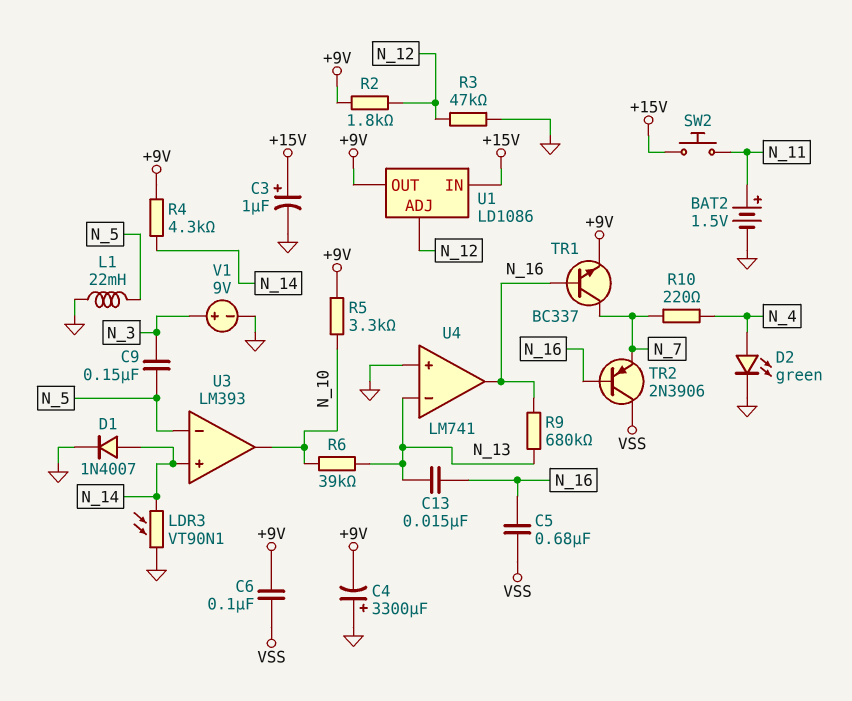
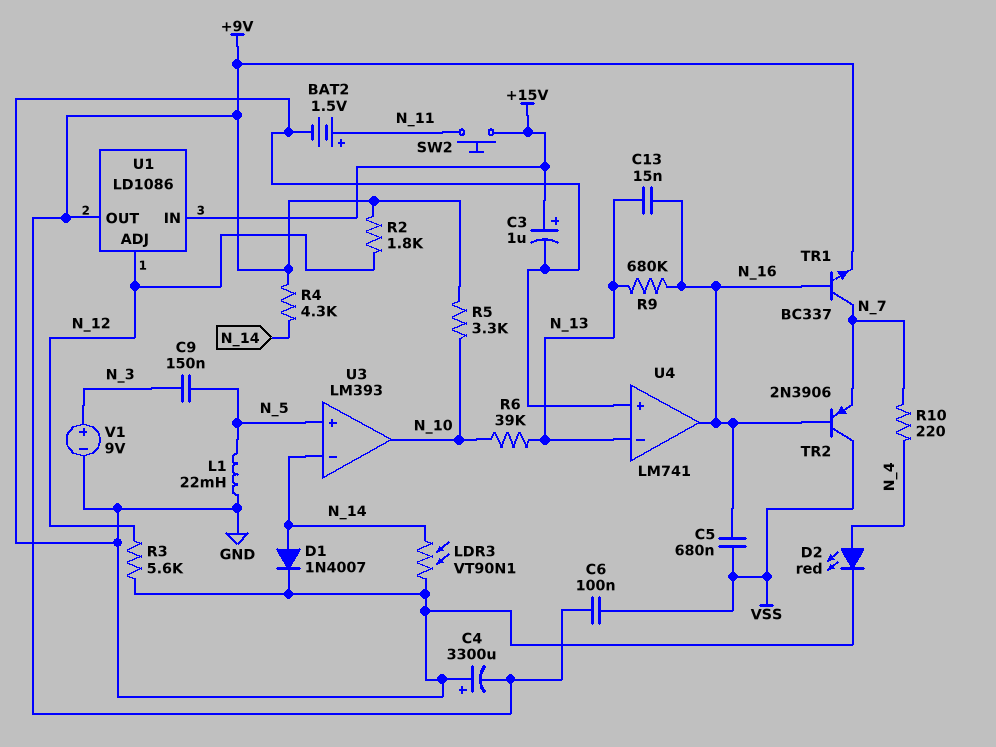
D2: LED green (A N_4, K GND) -> LED red (A N_4, K GND)
R3: 47k (GND, N_12) -> 5.6k (GND, N_12)
U3 pin in+: N_14 -> N_5
U3 pin in-: N_5 -> N_14

